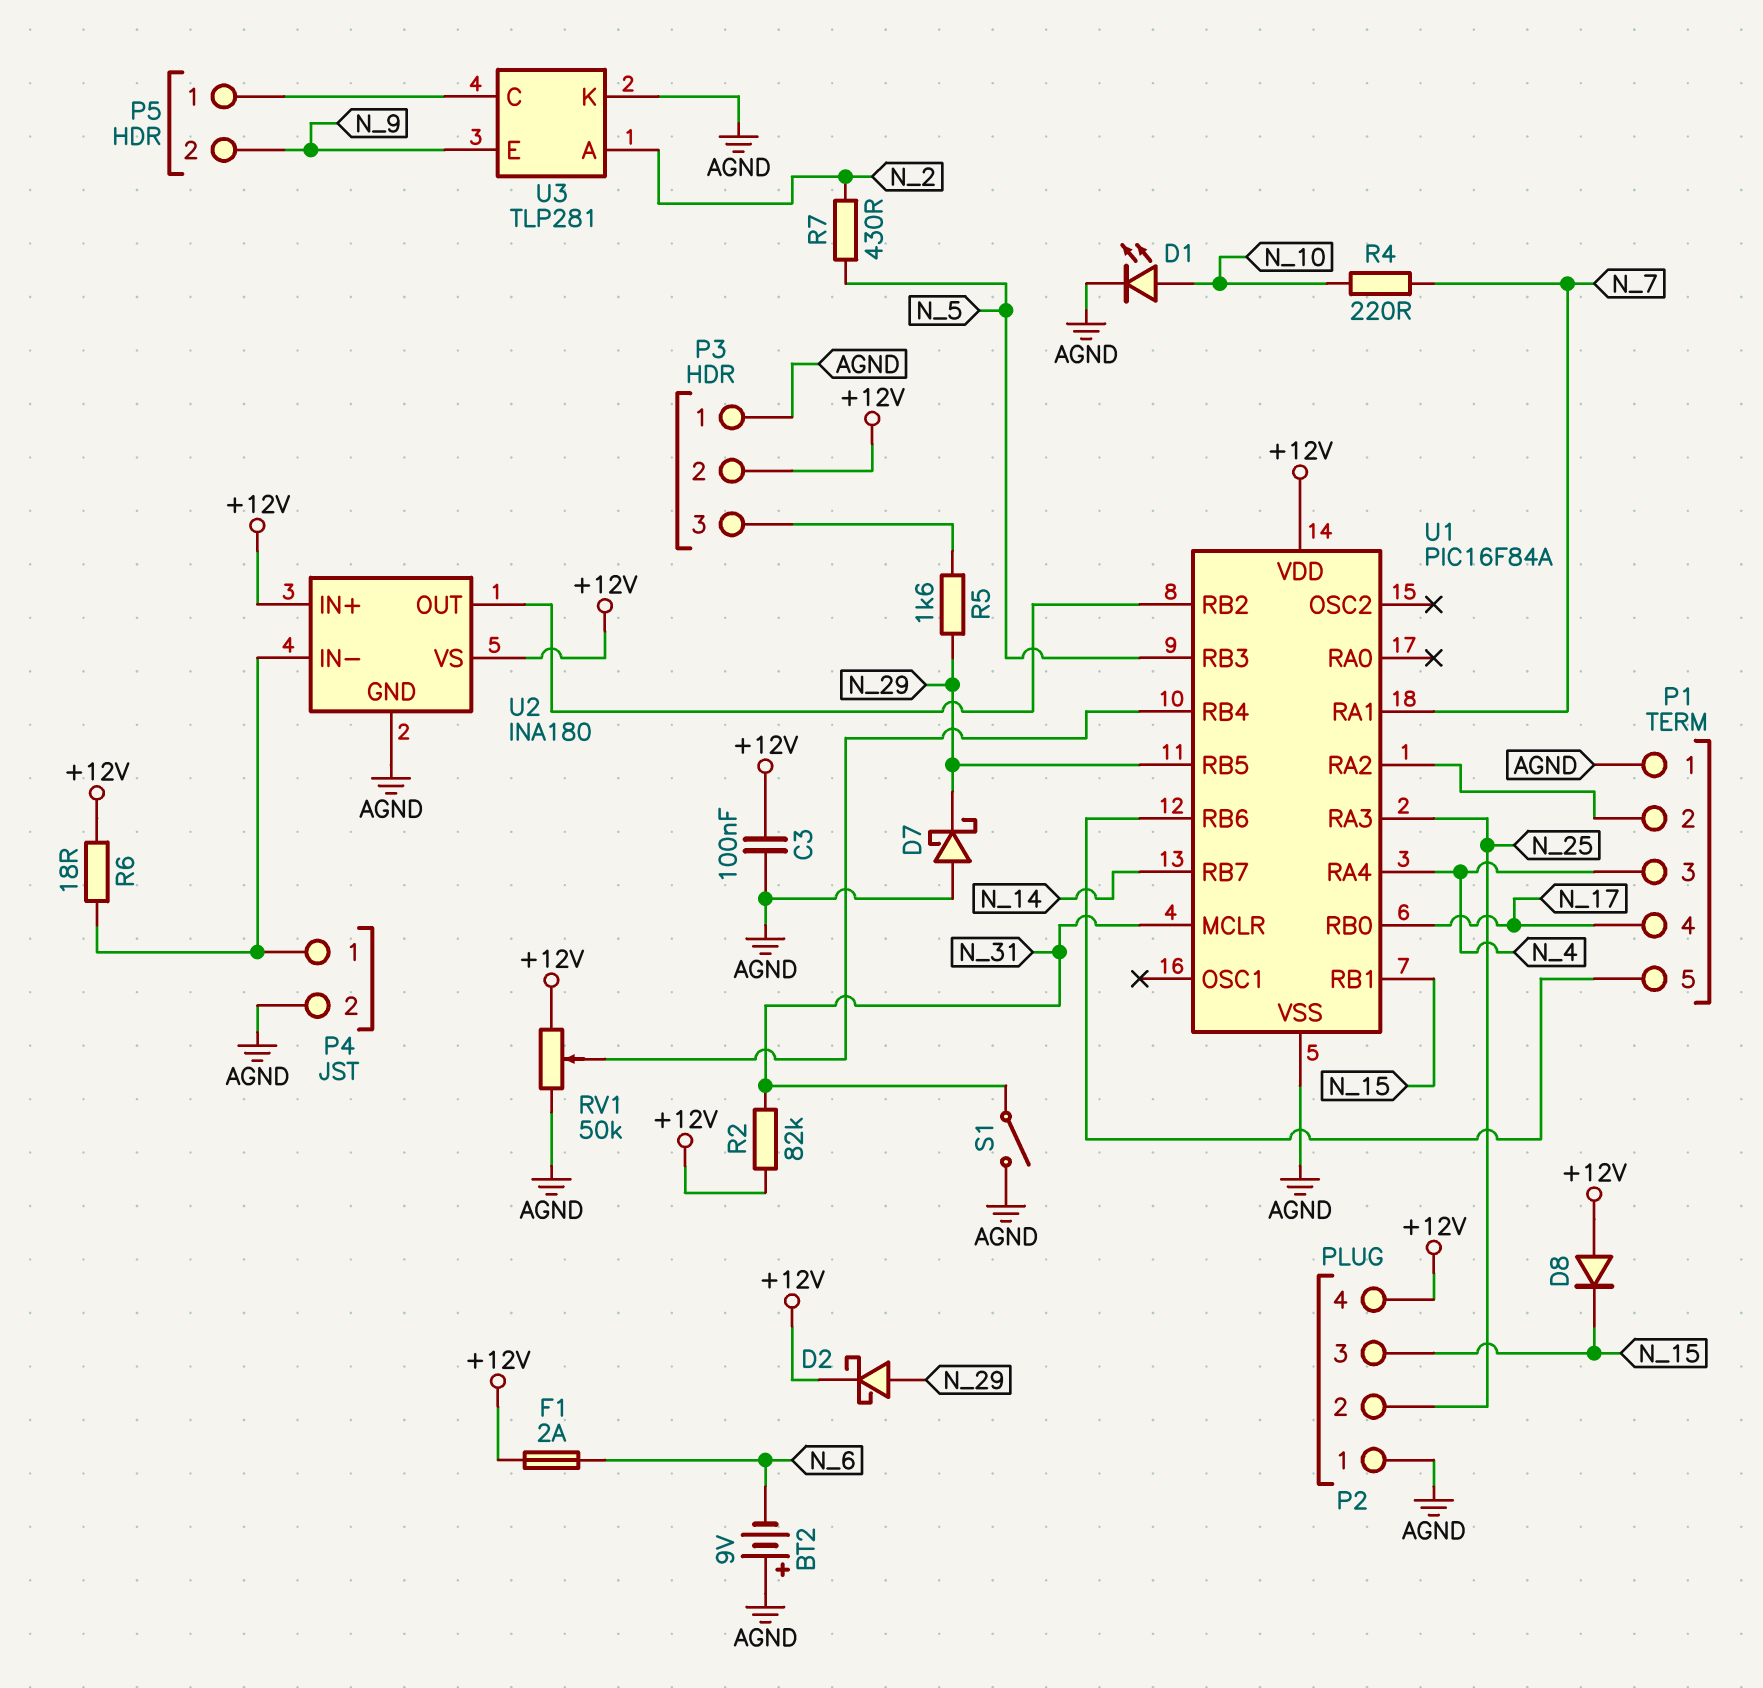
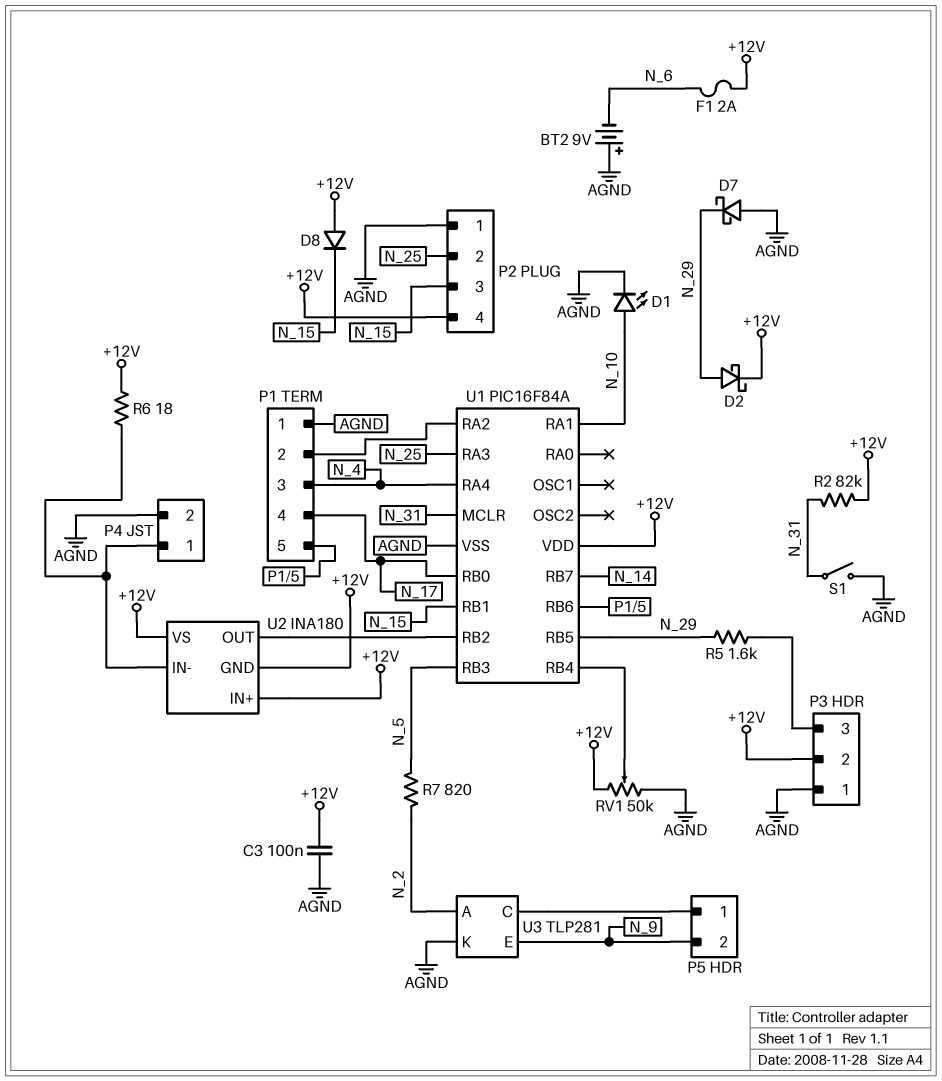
R4: 220 (N_7, N_10) -> none
R7: 430 (N_2, N_5) -> 820 (N_2, N_5)
U1 pin RA1: N_7 -> N_10
U2 pin GND: AGND -> +12V

